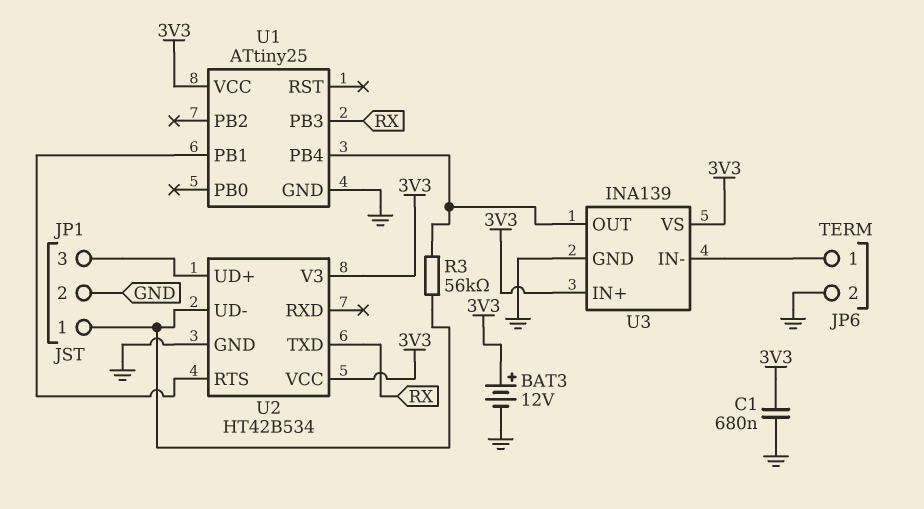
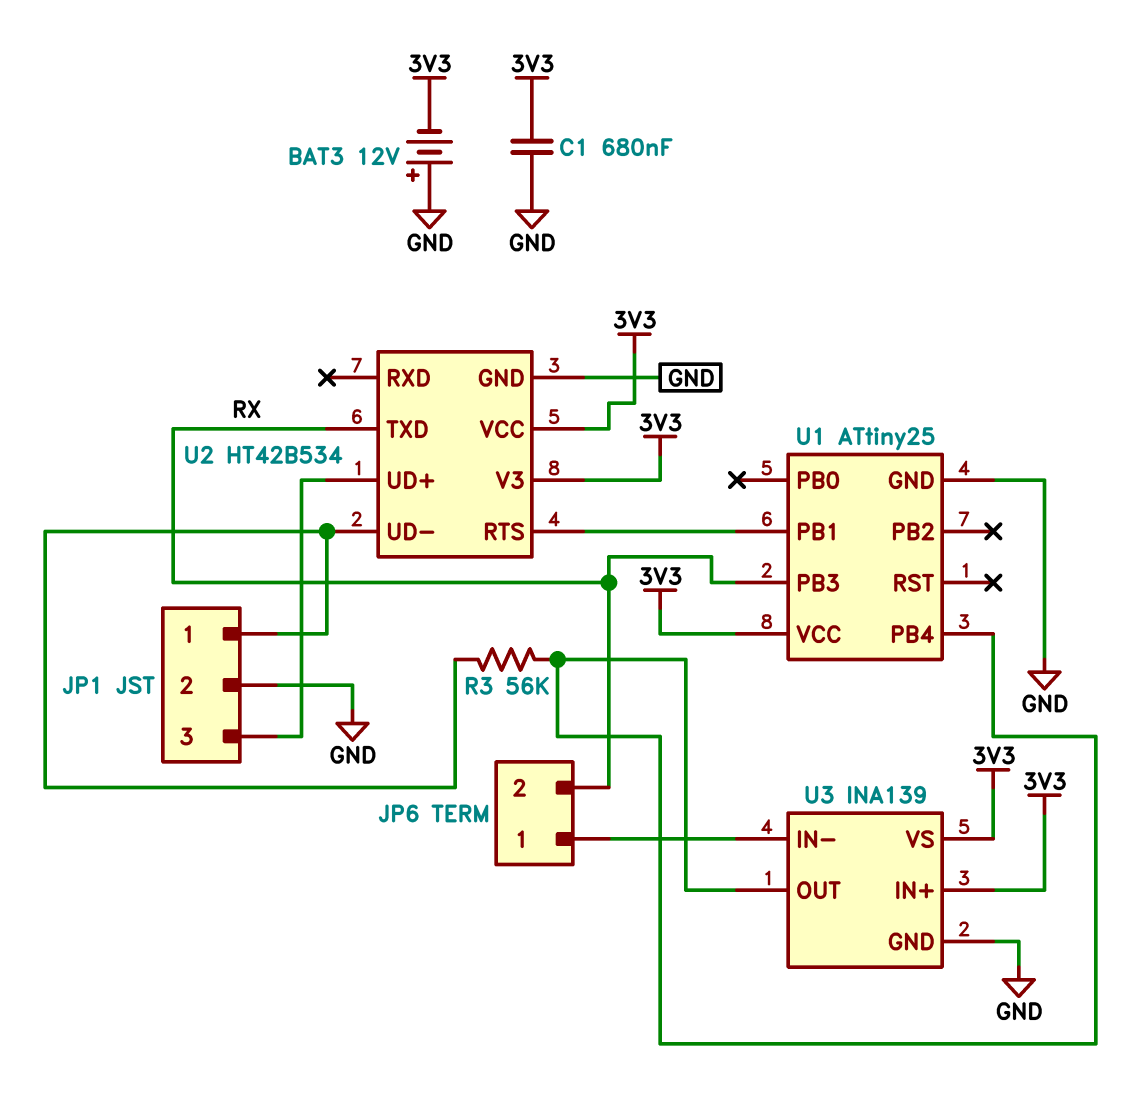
BAT3: 12V (plus 3V3, minus GND) -> 12V (plus GND, minus 3V3)
JP6 pin 2: GND -> RX

